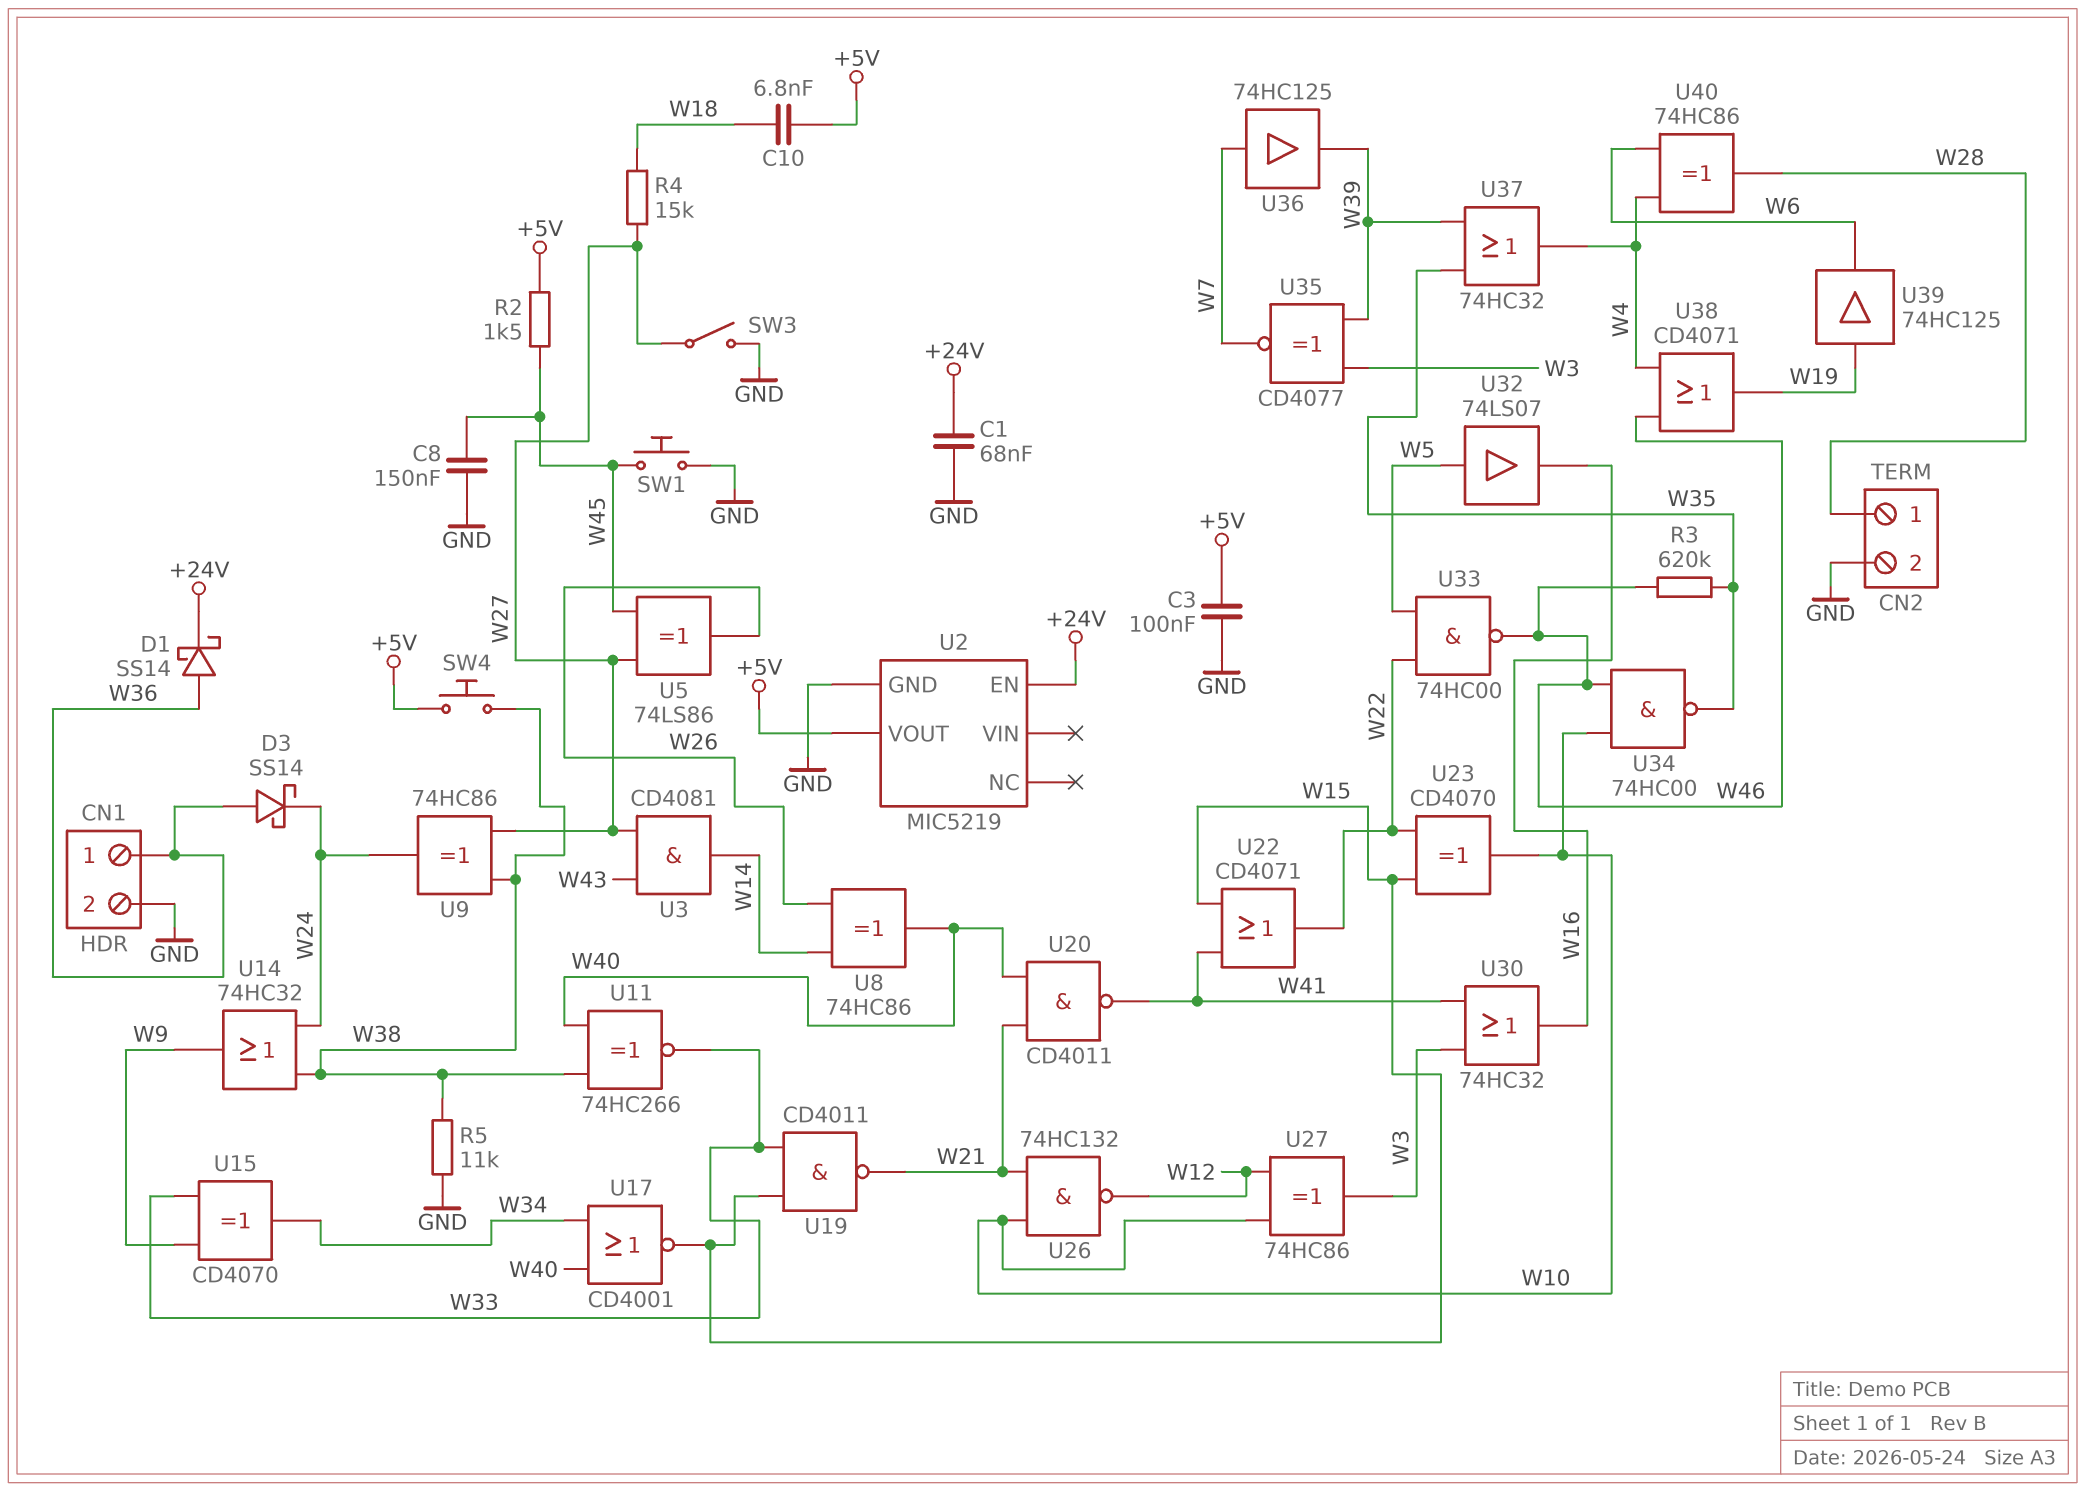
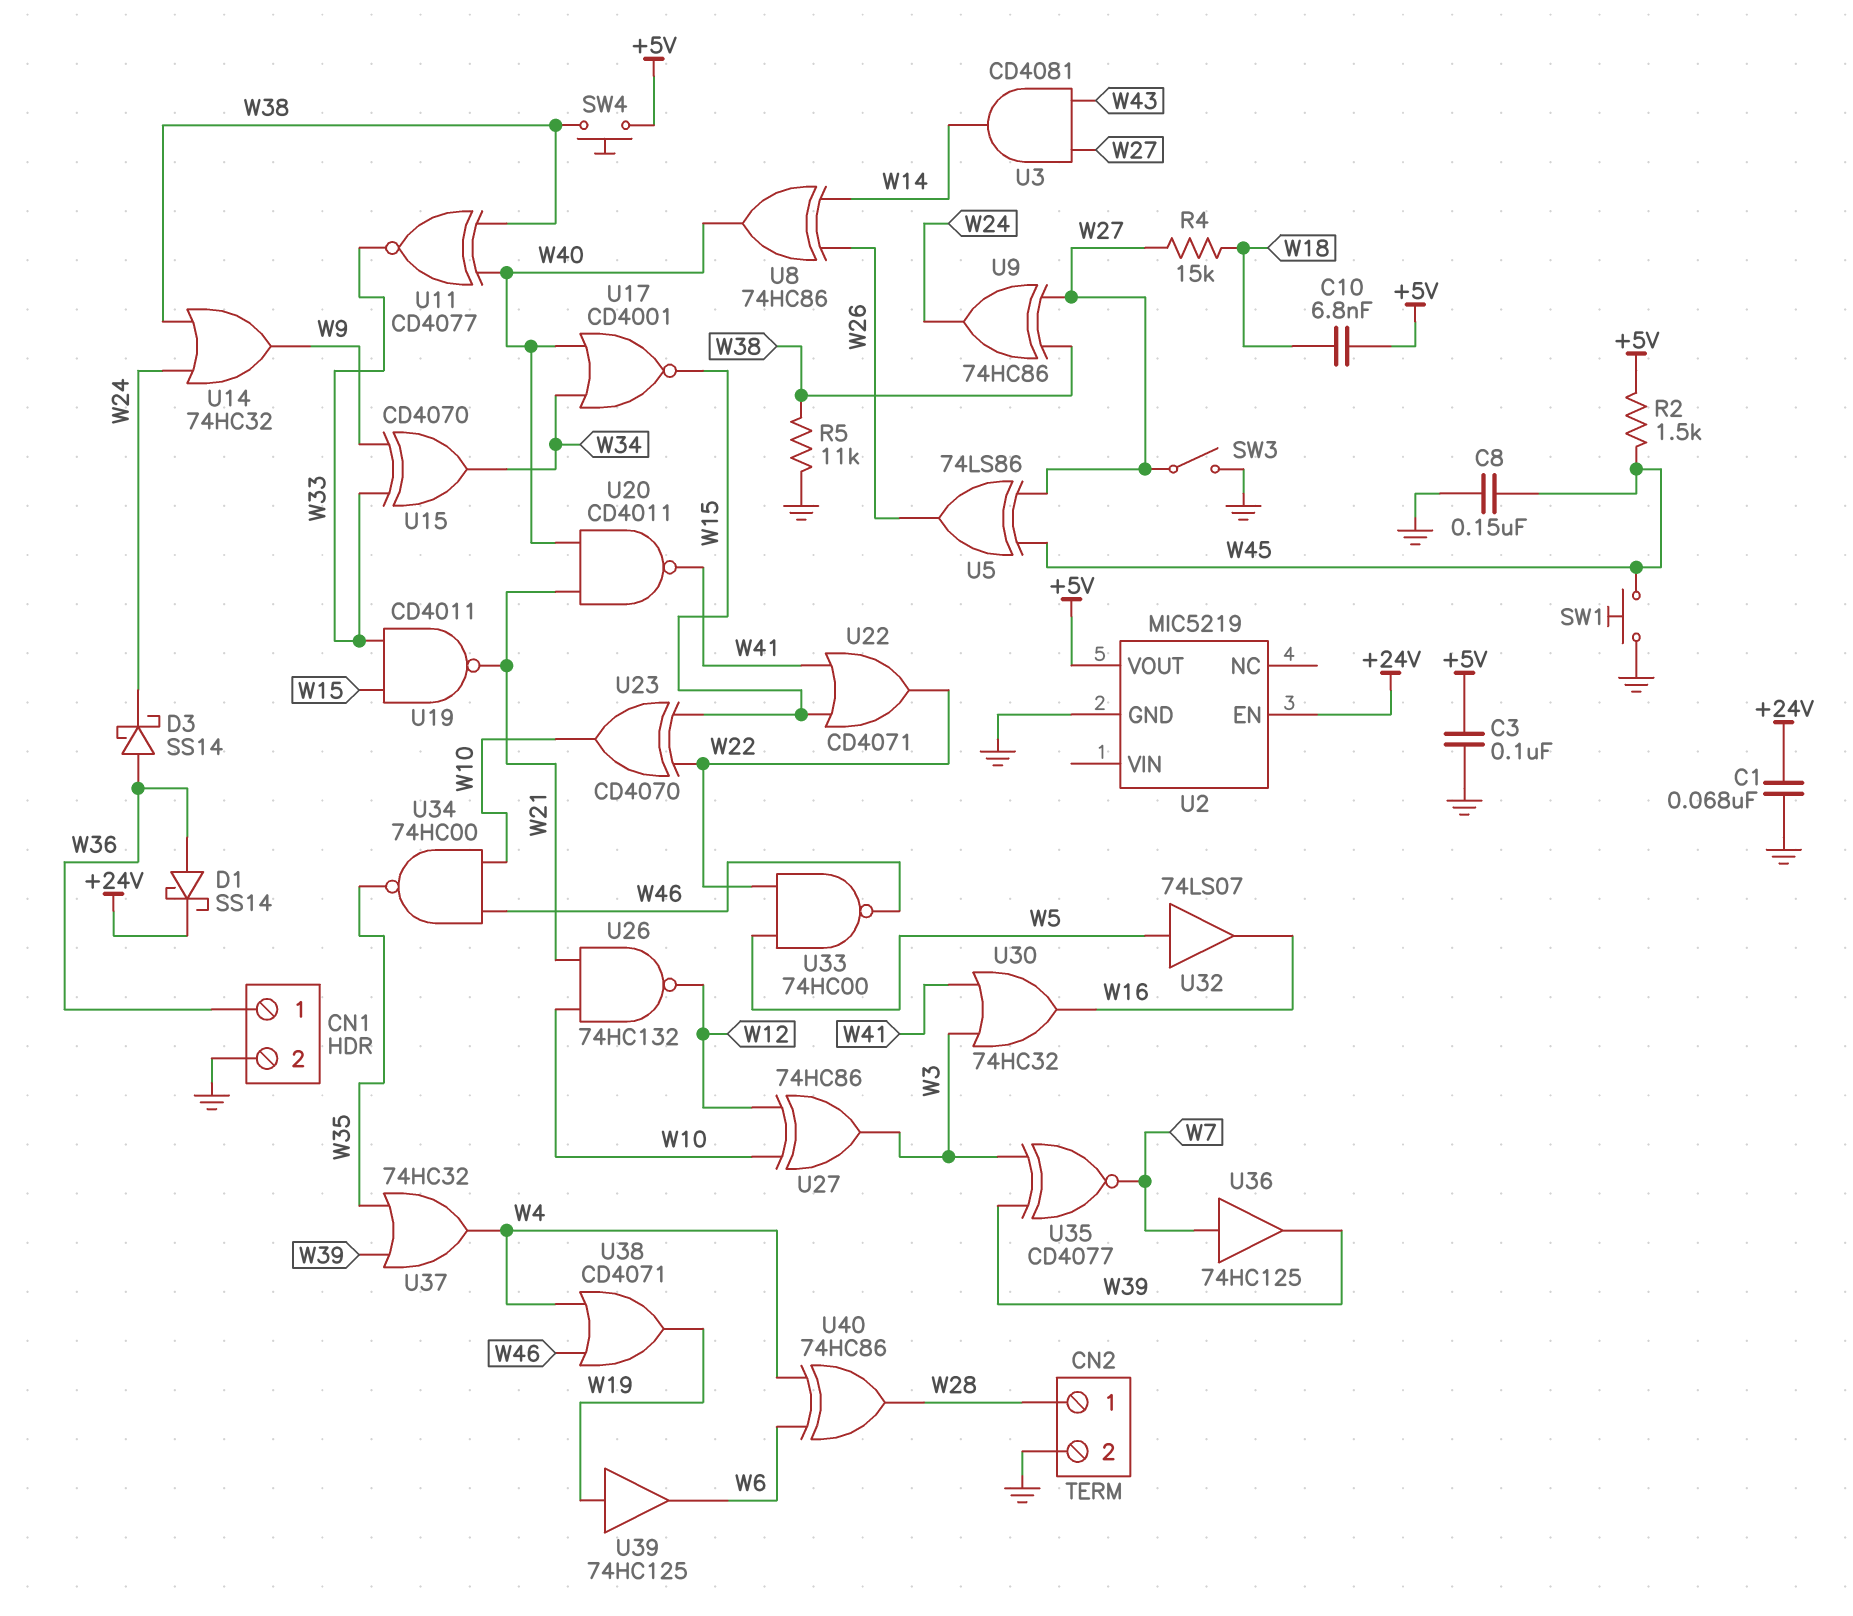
R3: 620k (W35, W46) -> none
U11: XNOR 74HC266 (in W38, in W40, out W33) -> XNOR CD4077 (in W38, in W40, out W33)

